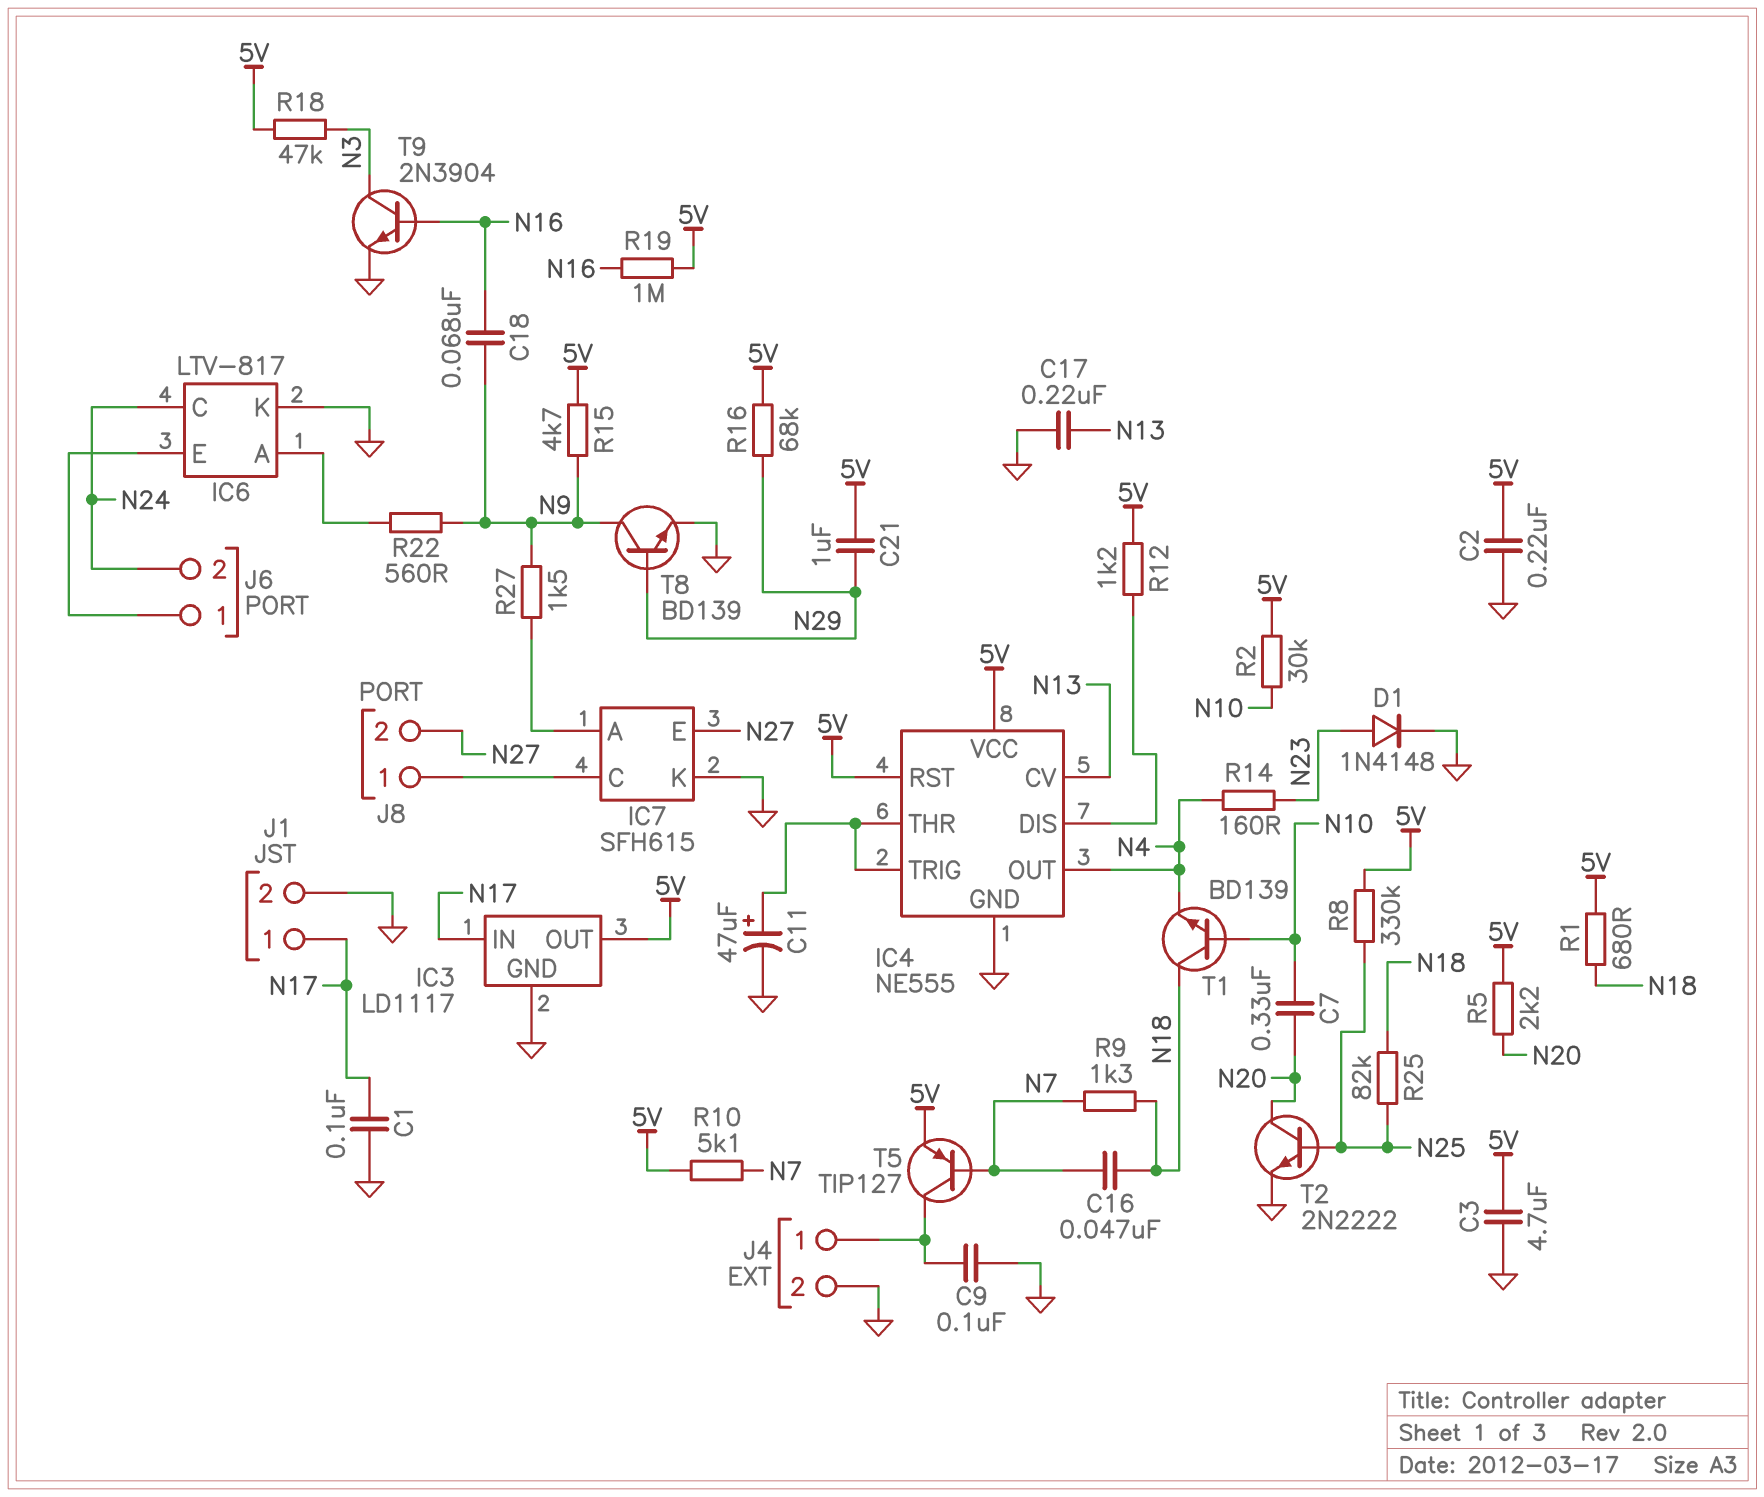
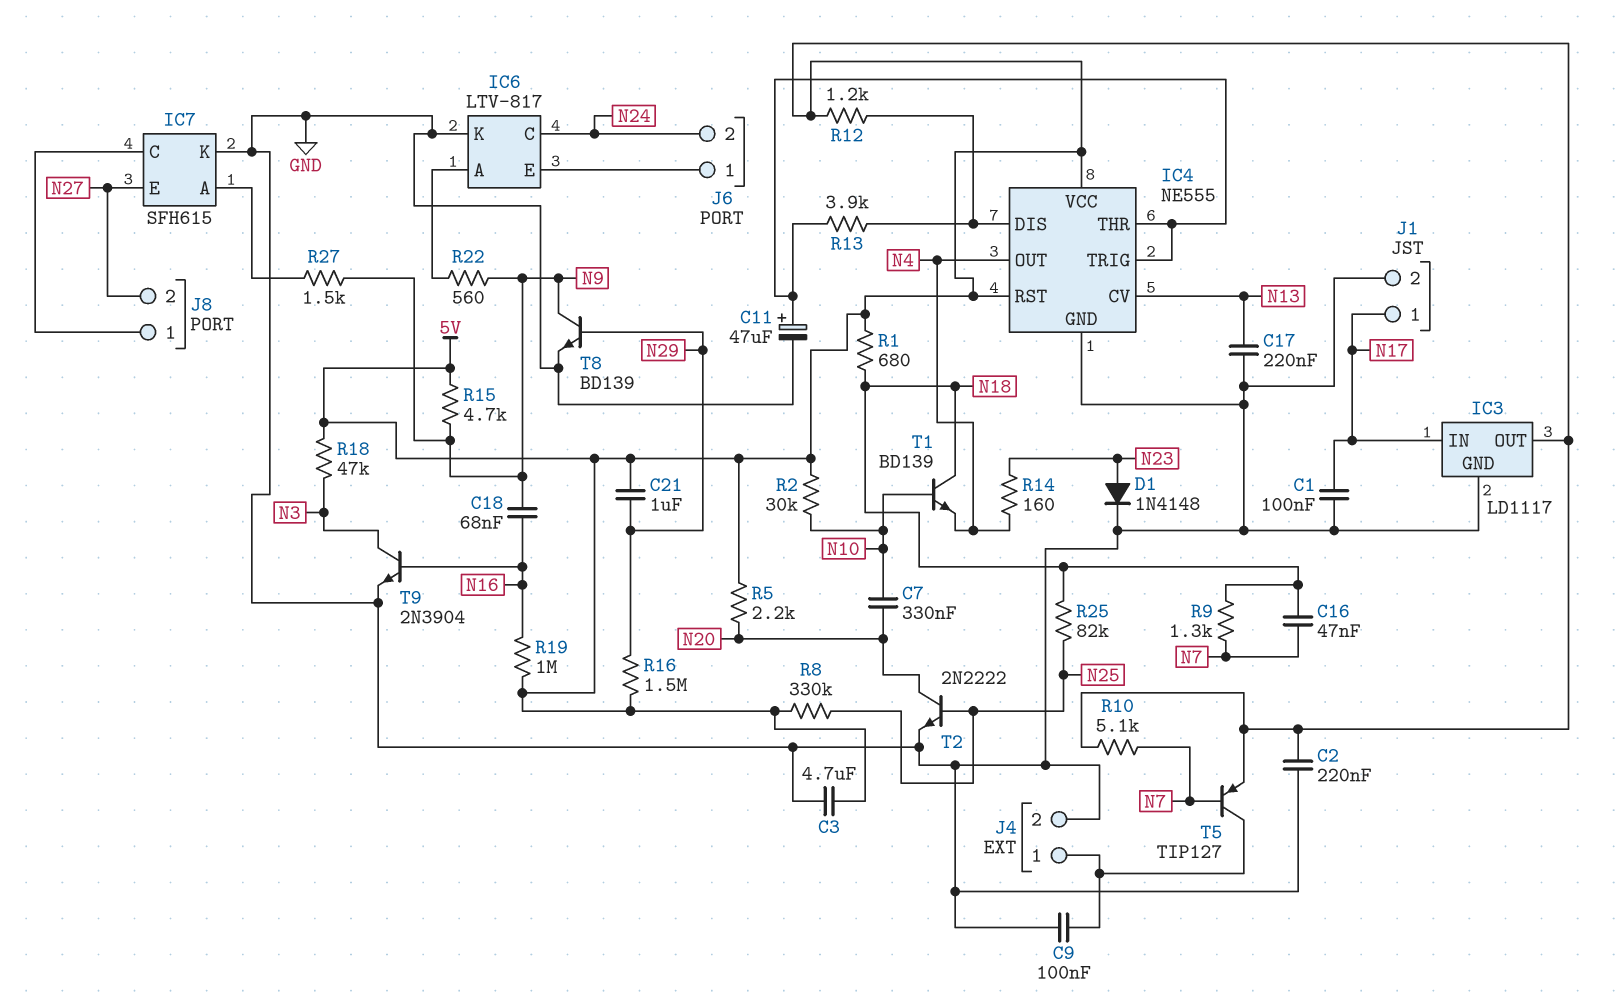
R13: none -> 3.9k (IC4/DIS, IC4/THR)
R16: 68k (5V, N29) -> 1.5M (5V, N29)

